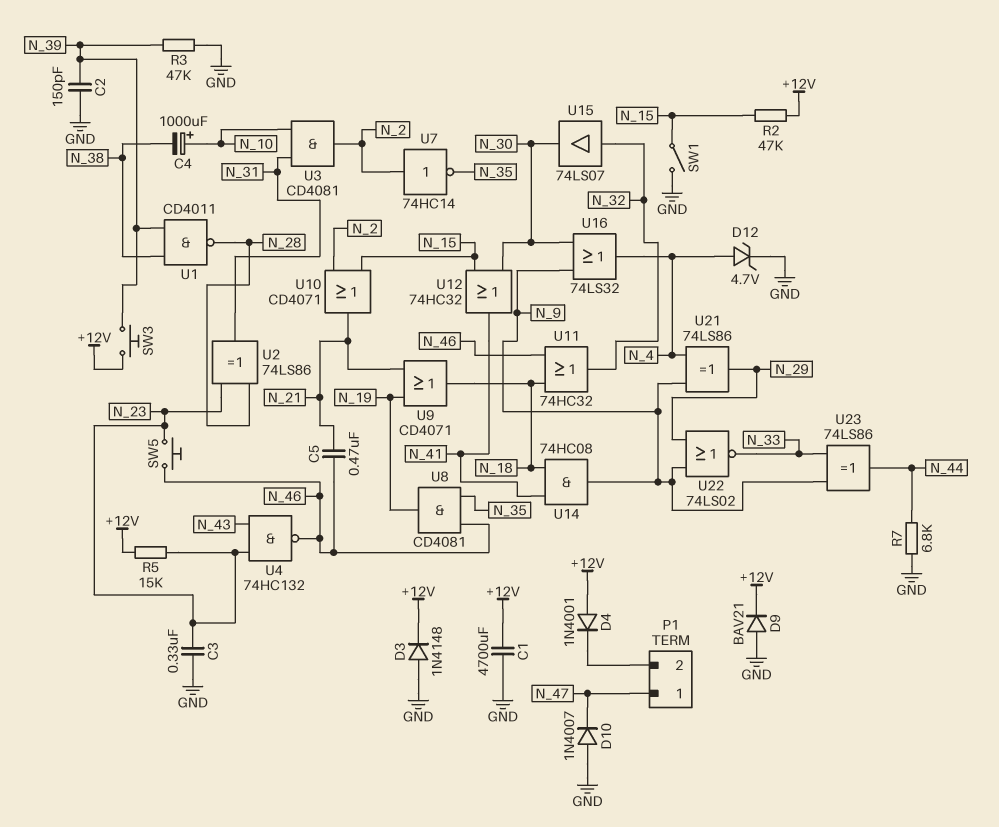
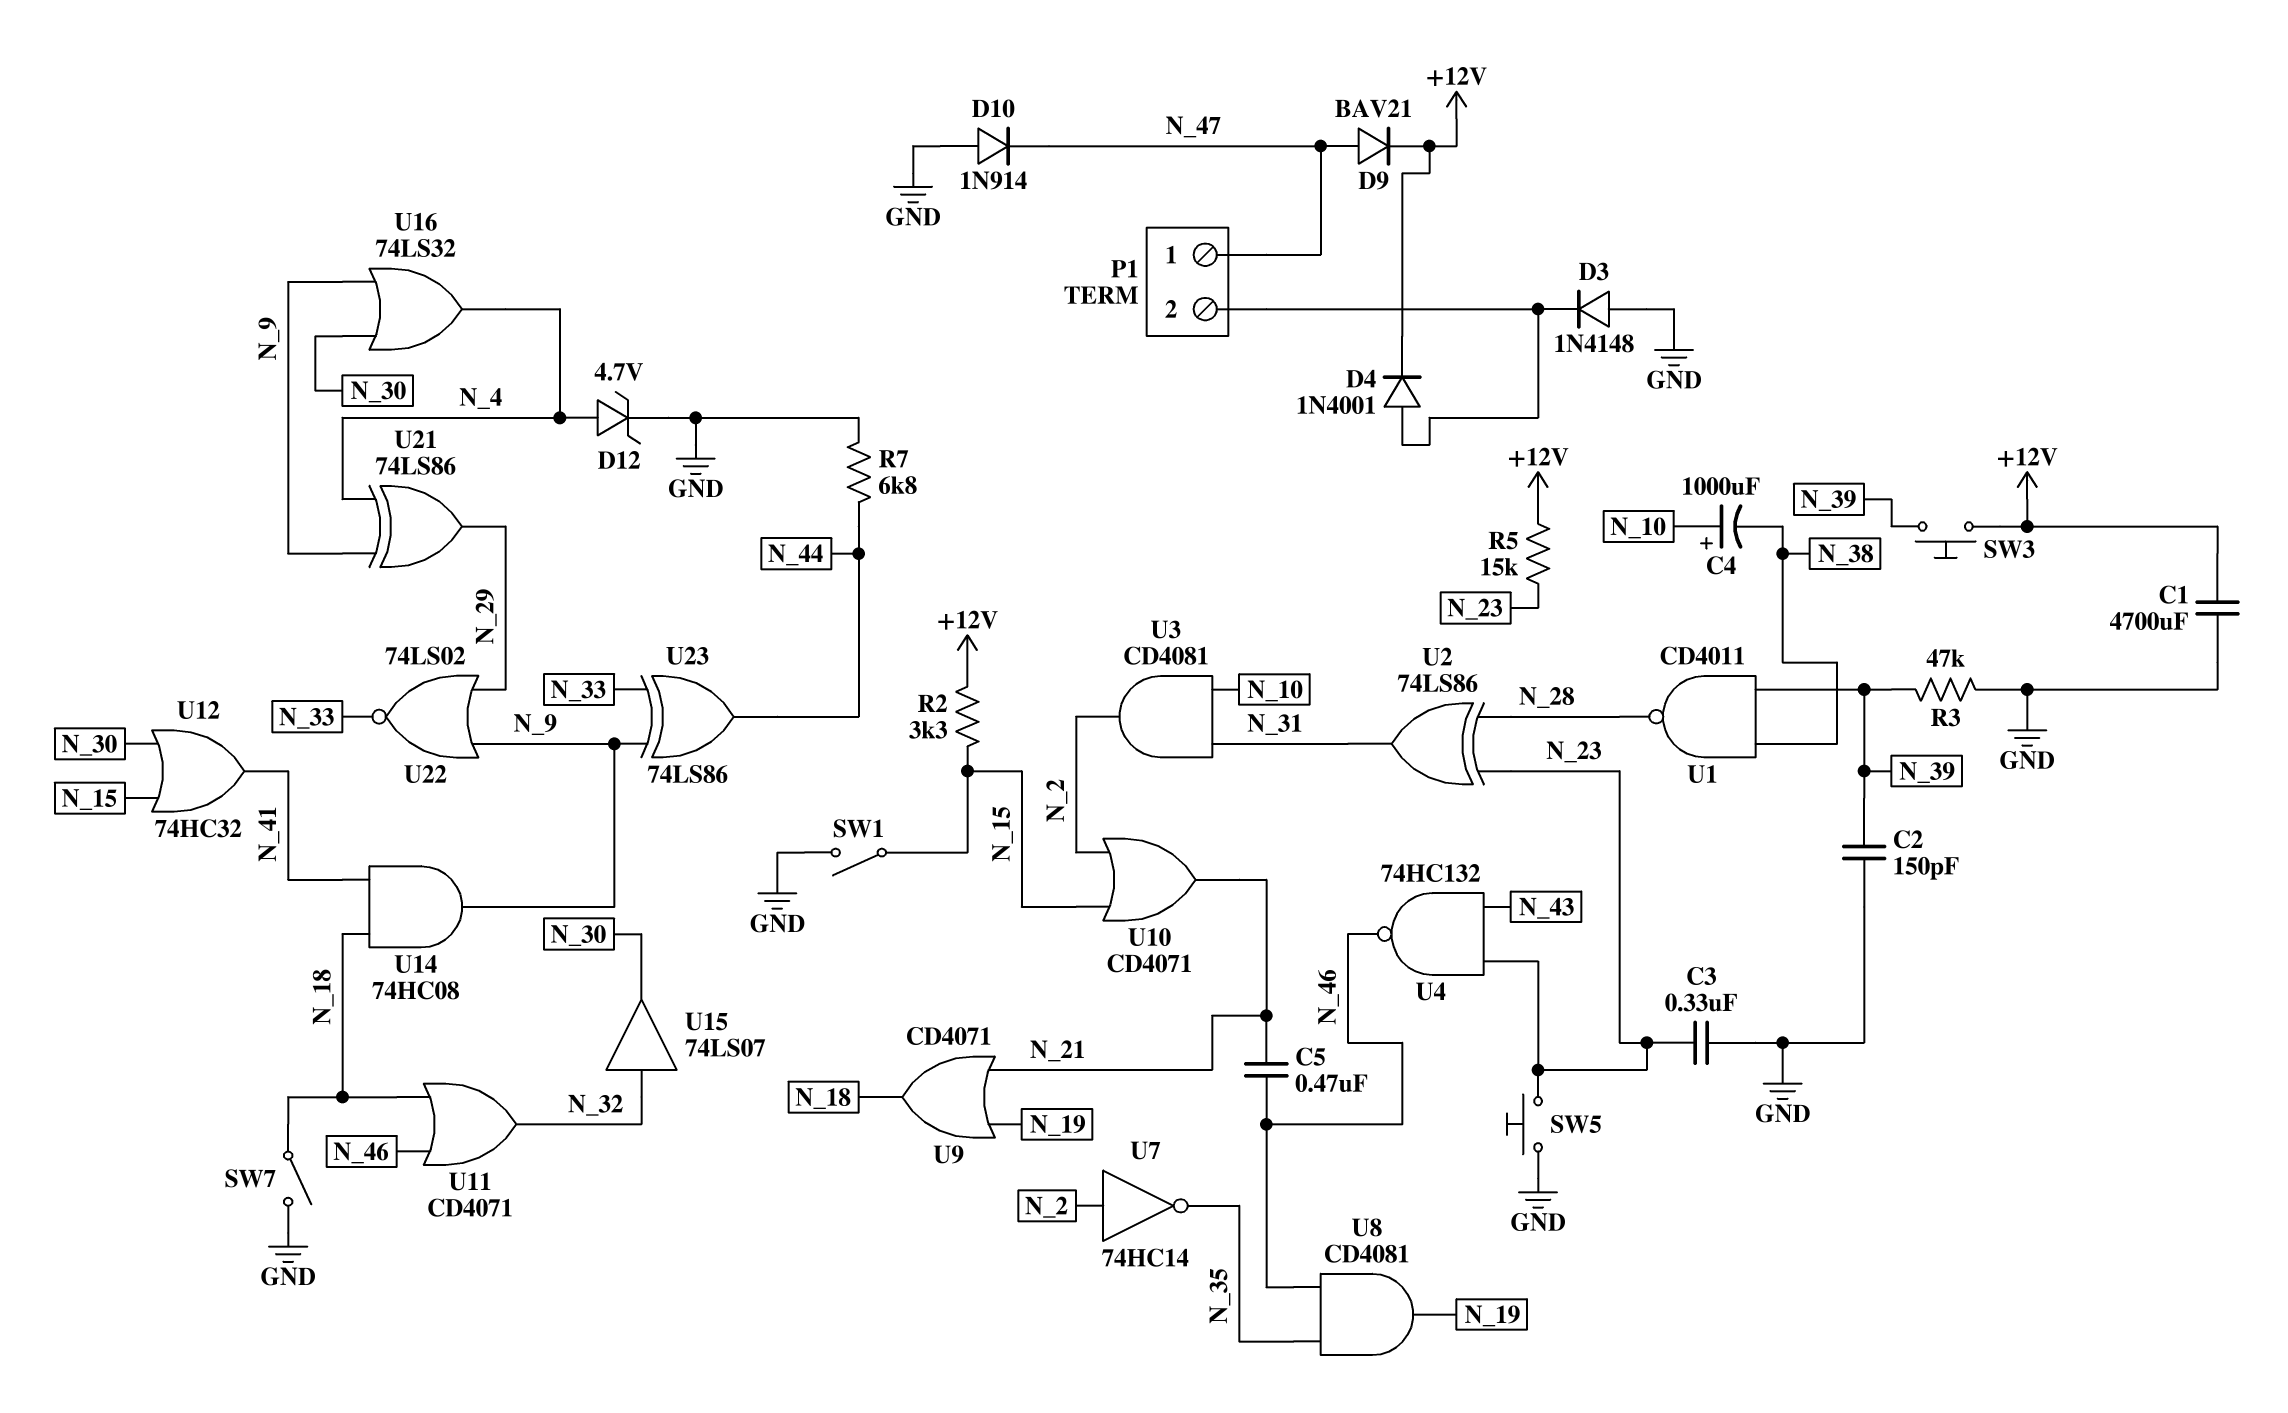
D3: diode 1N4148 (A GND, K +12V) -> diode 1N4148 (A GND, K P1/2)
D4: diode 1N4001 (A +12V, K P1/2) -> diode 1N4001 (A P1/2, K +12V)
D9: diode BAV21 (A GND, K +12V) -> diode BAV21 (A N_47, K +12V)
D10: diode 1N4007 (A GND, K N_47) -> diode 1N914 (A GND, K N_47)
R2: 47k (+12V, N_15) -> 3.3k (+12V, N_15)
SW5: button (N_23, N_46) -> button (GND, N_23)
SW7: none -> switch (GND, N_18)
U11: OR 74HC32 (in N_18, in N_46, out N_32) -> OR CD4071 (in N_18, in N_46, out N_32)

